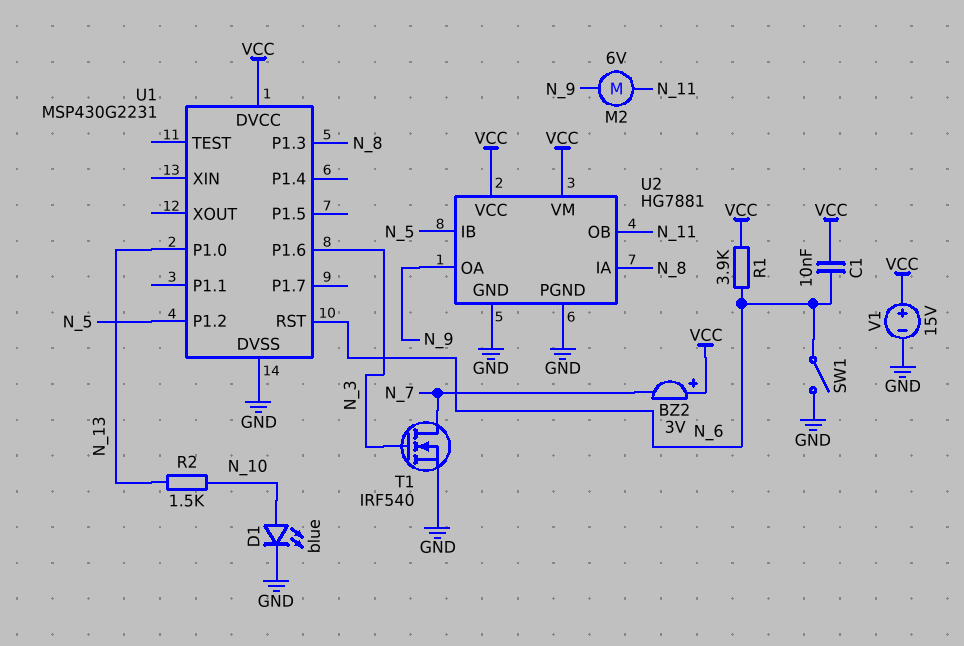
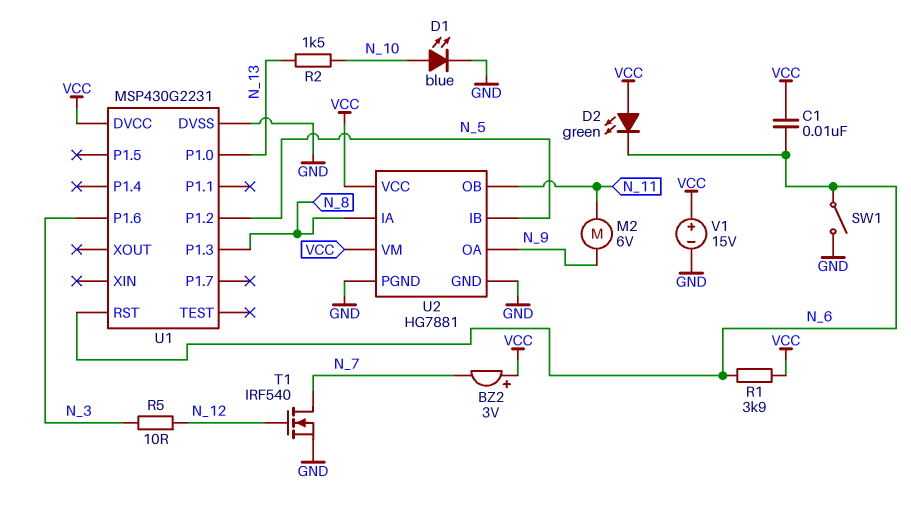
D2: none -> LED green (A VCC, K N_6)
R5: none -> 10 (N_3, N_12)
T1: NMOS IRF540 (G N_3, D N_7, S GND) -> NMOS IRF540 (G N_12, D N_7, S GND)

